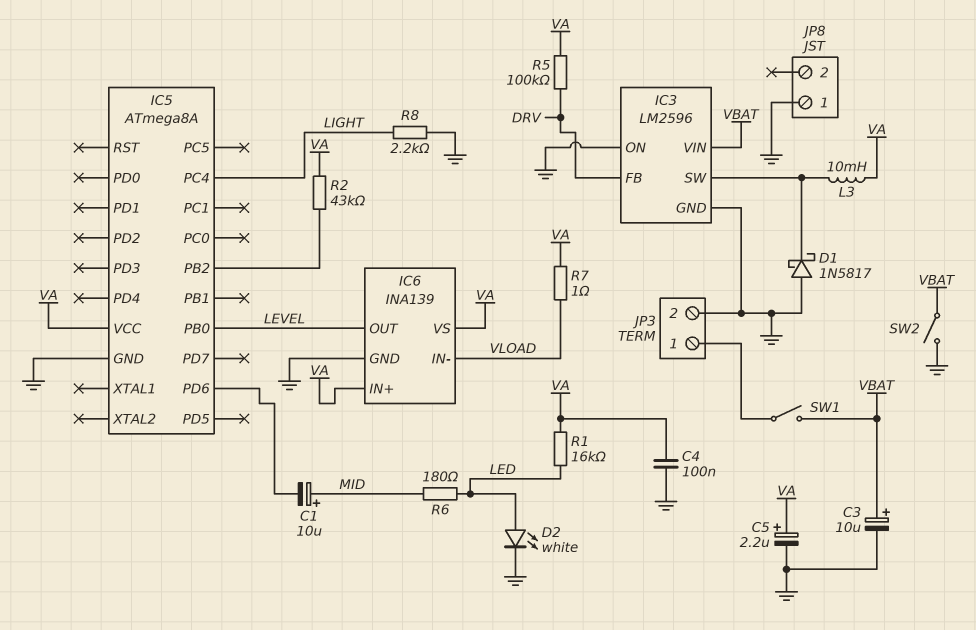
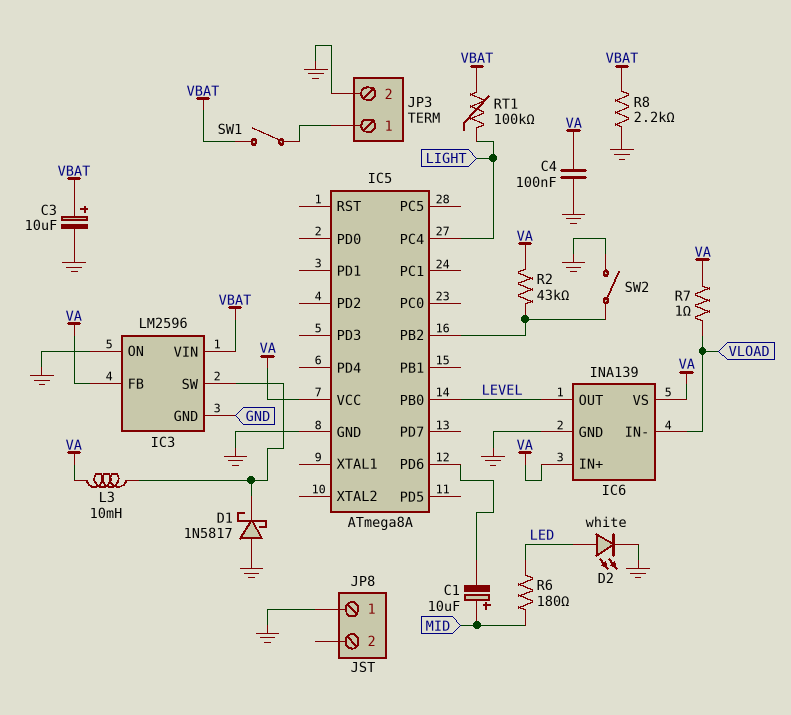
C5: 2.2uF (plus VA, minus GND) -> none
IC3 pin FB: DRV -> VA
R1: 16k (LED, VA) -> none
R5: 100k (DRV, VA) -> none
R8: 2.2k (GND, LIGHT) -> 2.2k (GND, VBAT)
RT1: none -> 100k (LIGHT, VBAT)
SW2: switch (GND, VBAT) -> switch (GND, IC5/PB2)

